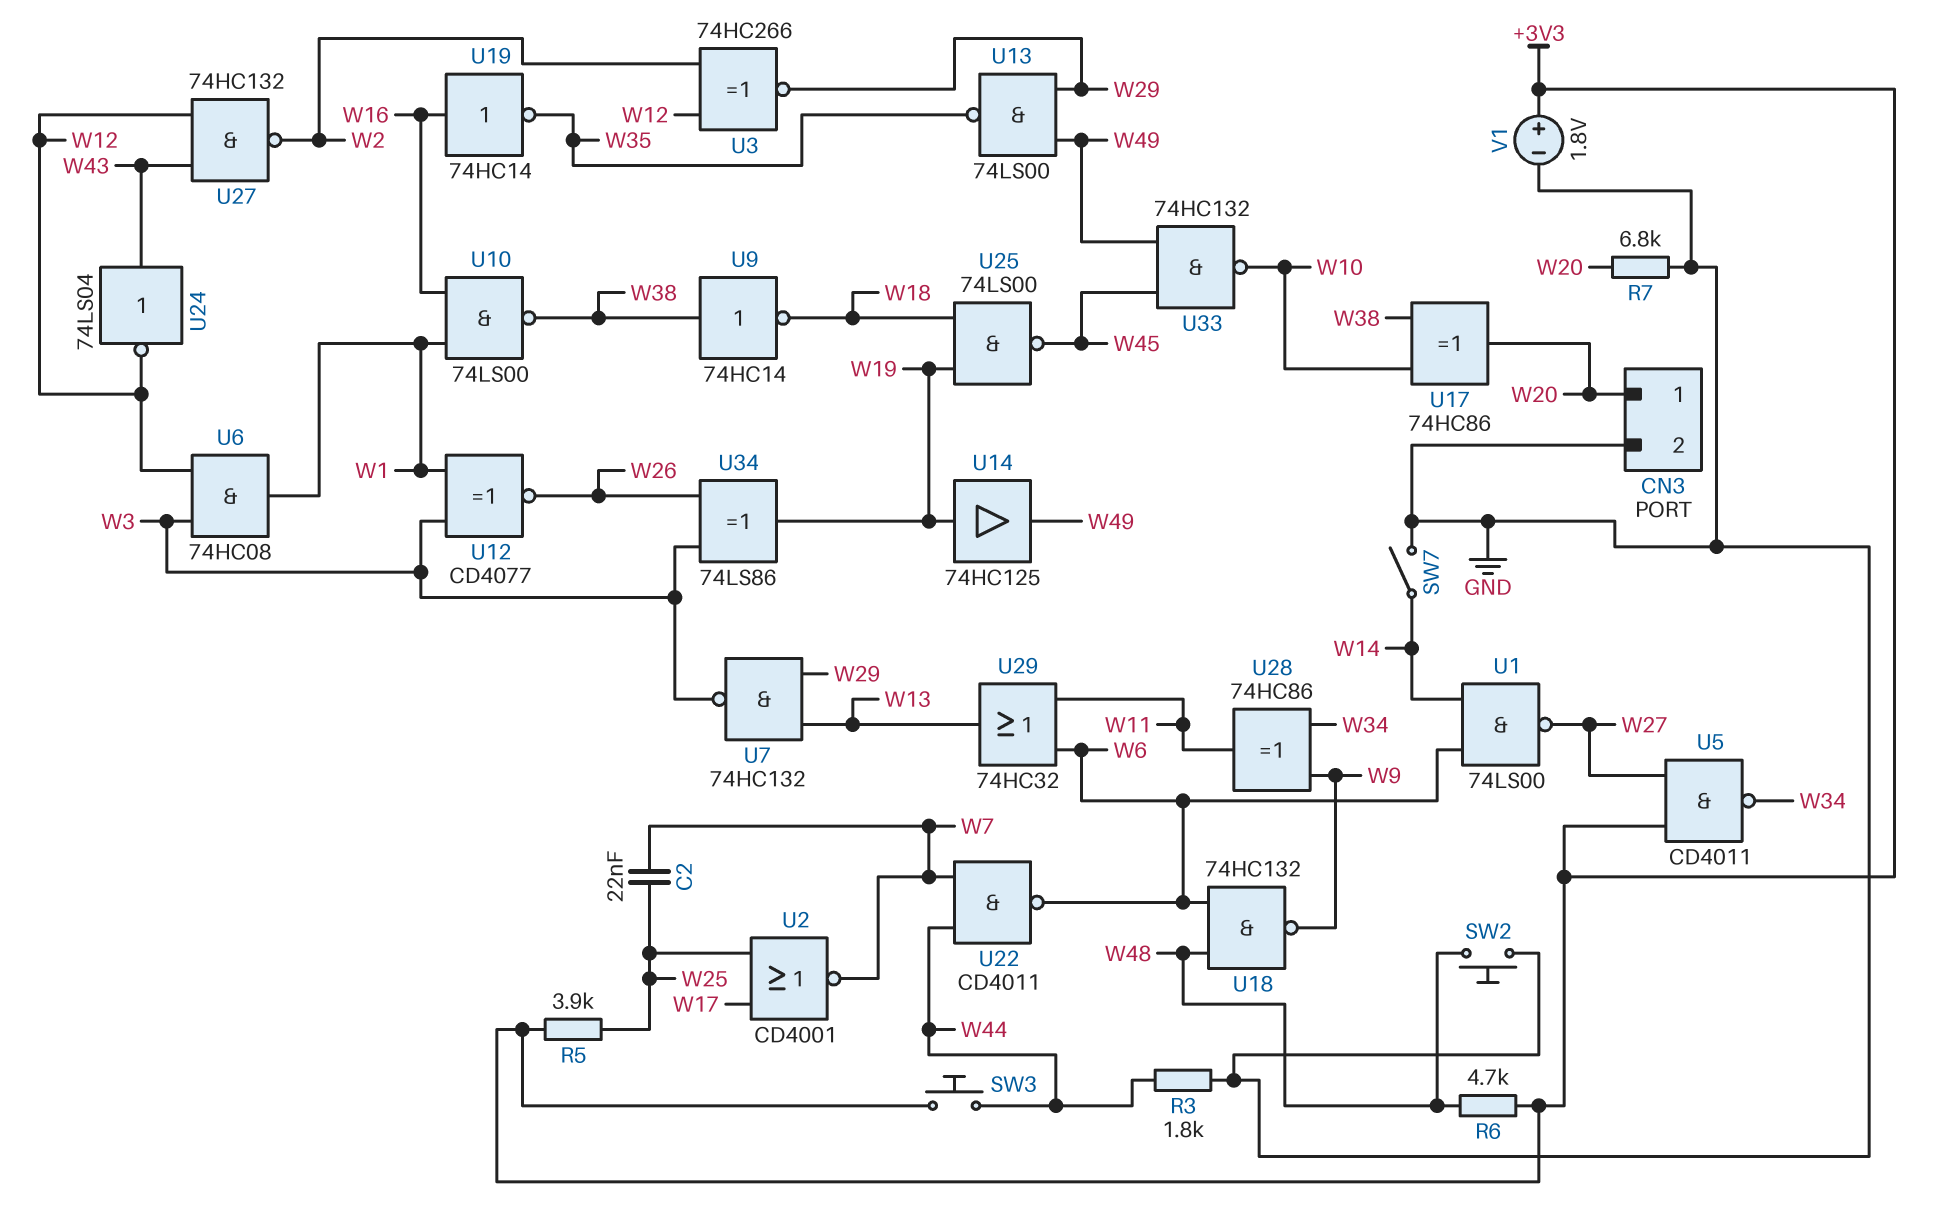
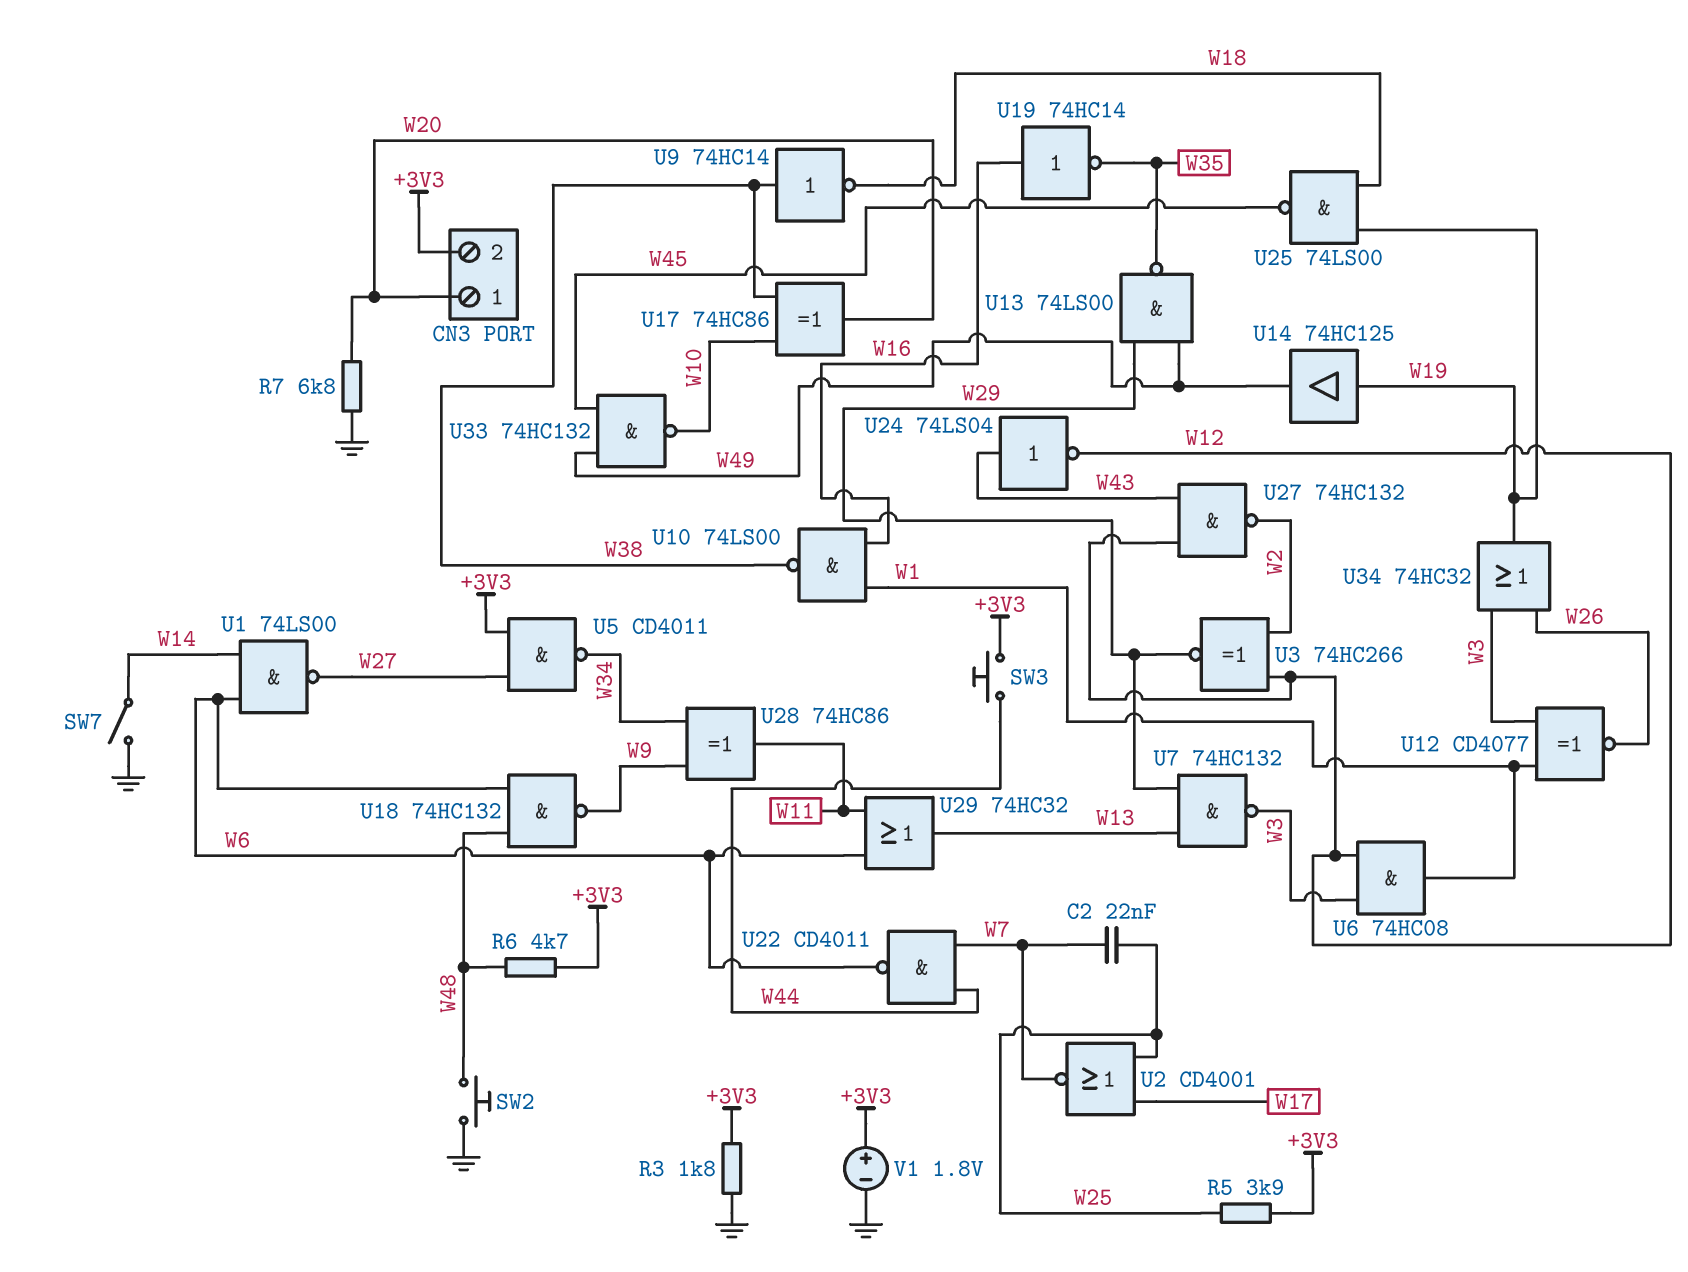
CN3 pin 2: GND -> +3V3
R3: 1.8k (GND, W44) -> 1.8k (+3V3, GND)
U34: XOR 74LS86 (in W3, in W26, out W19) -> OR 74HC32 (in W3, in W26, out W19)

